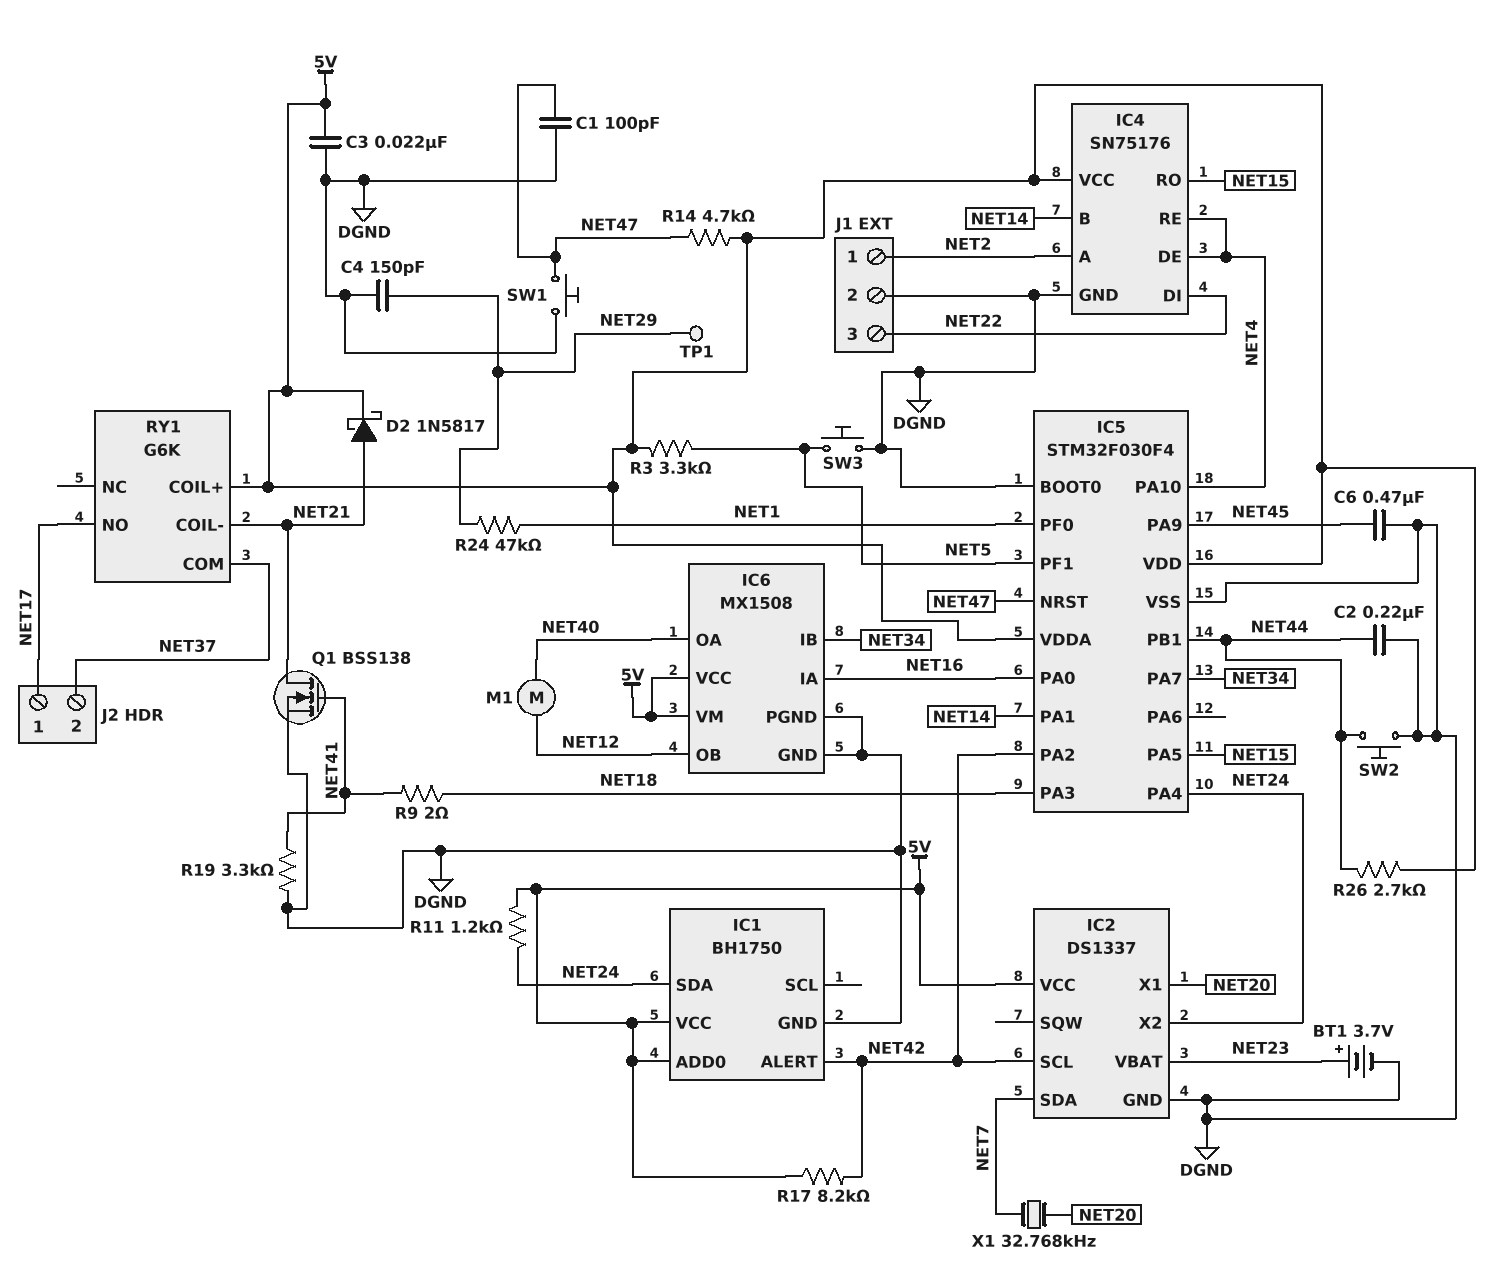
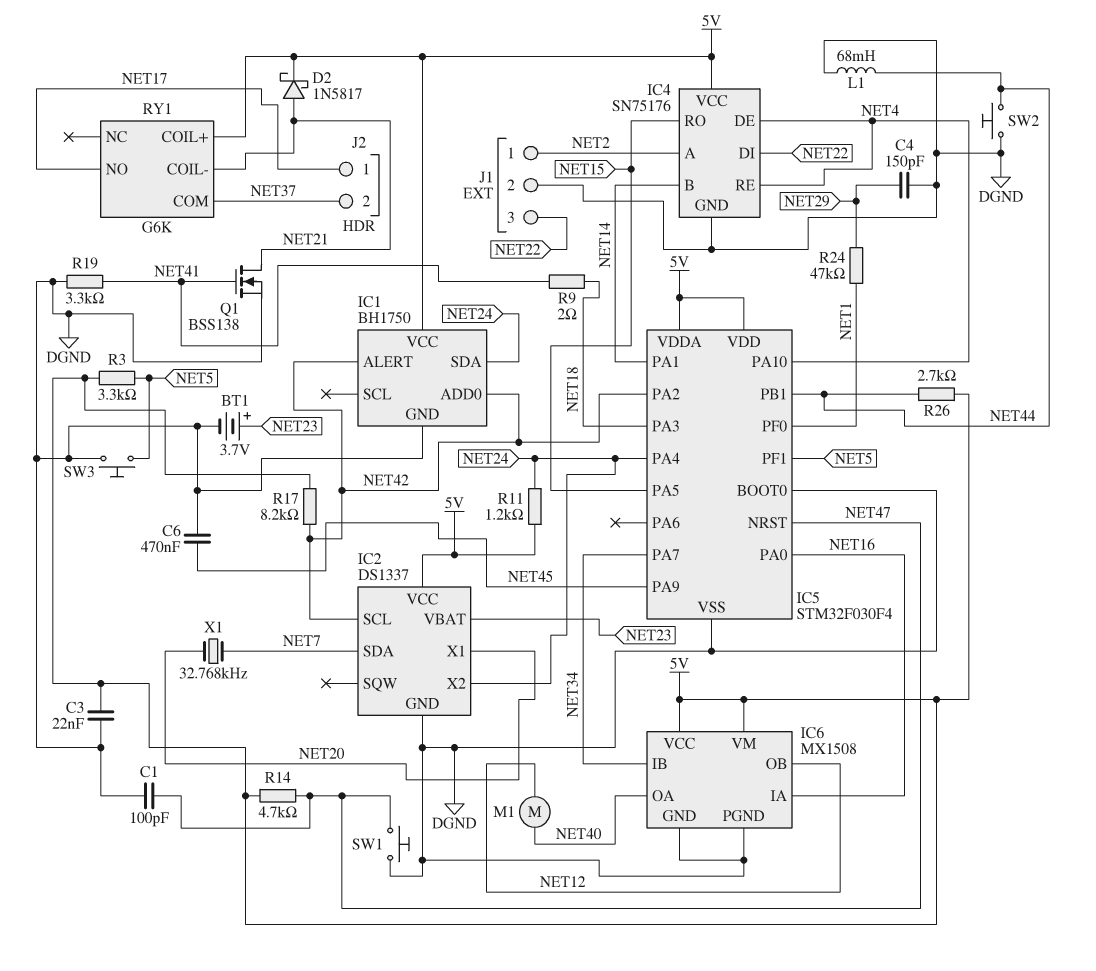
C2: 220nF (DGND, NET44) -> none
IC1 pin ADD0: 5V -> NET42
L1: none -> 68mH (DGND, NET44)
TP1: test point (NET29) -> none

